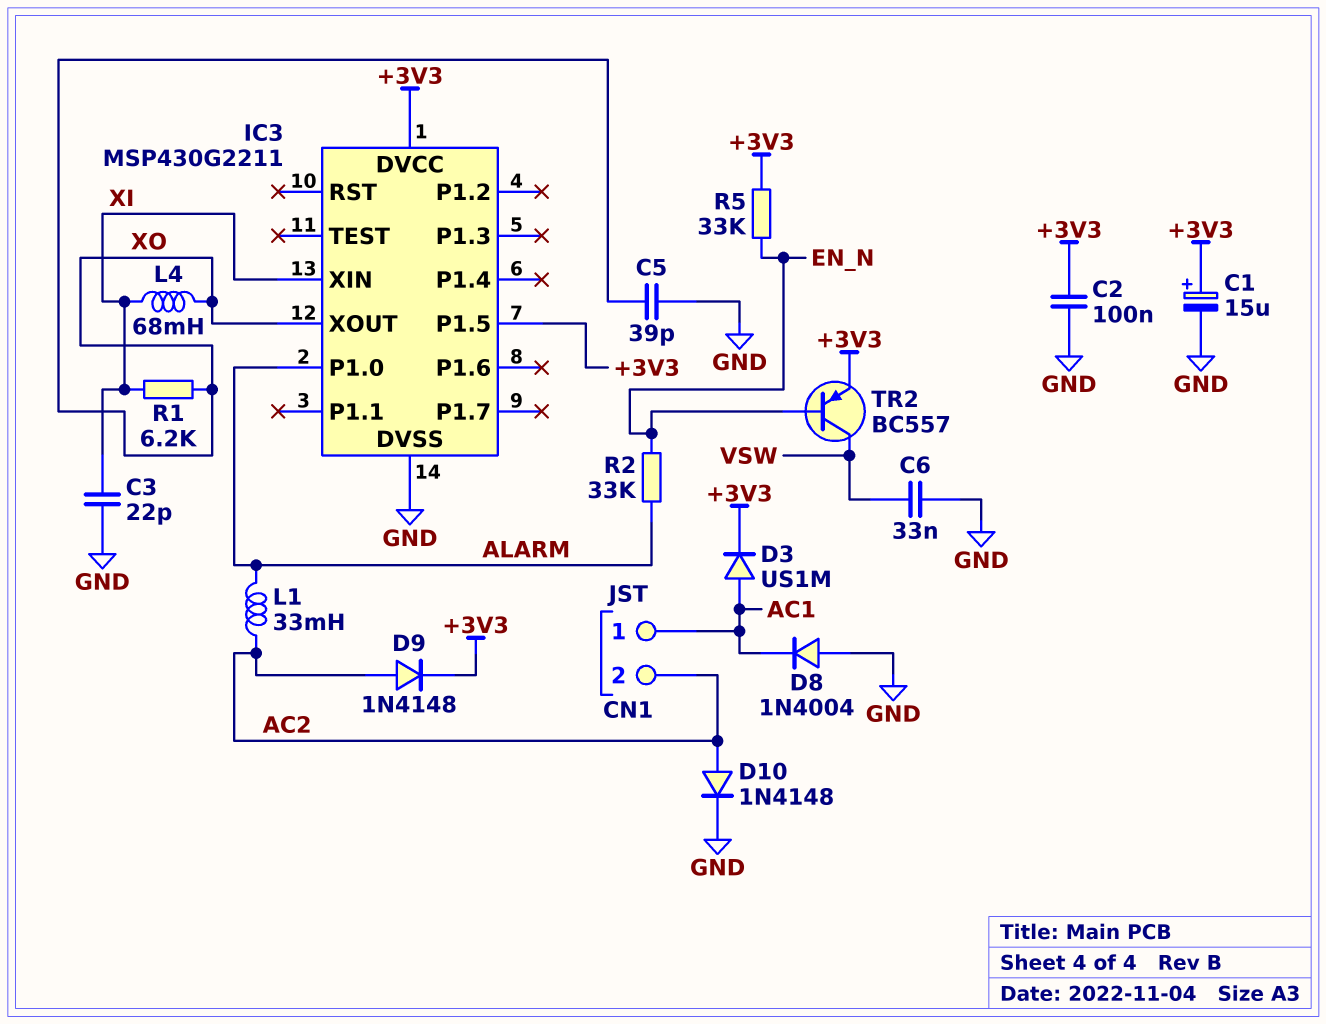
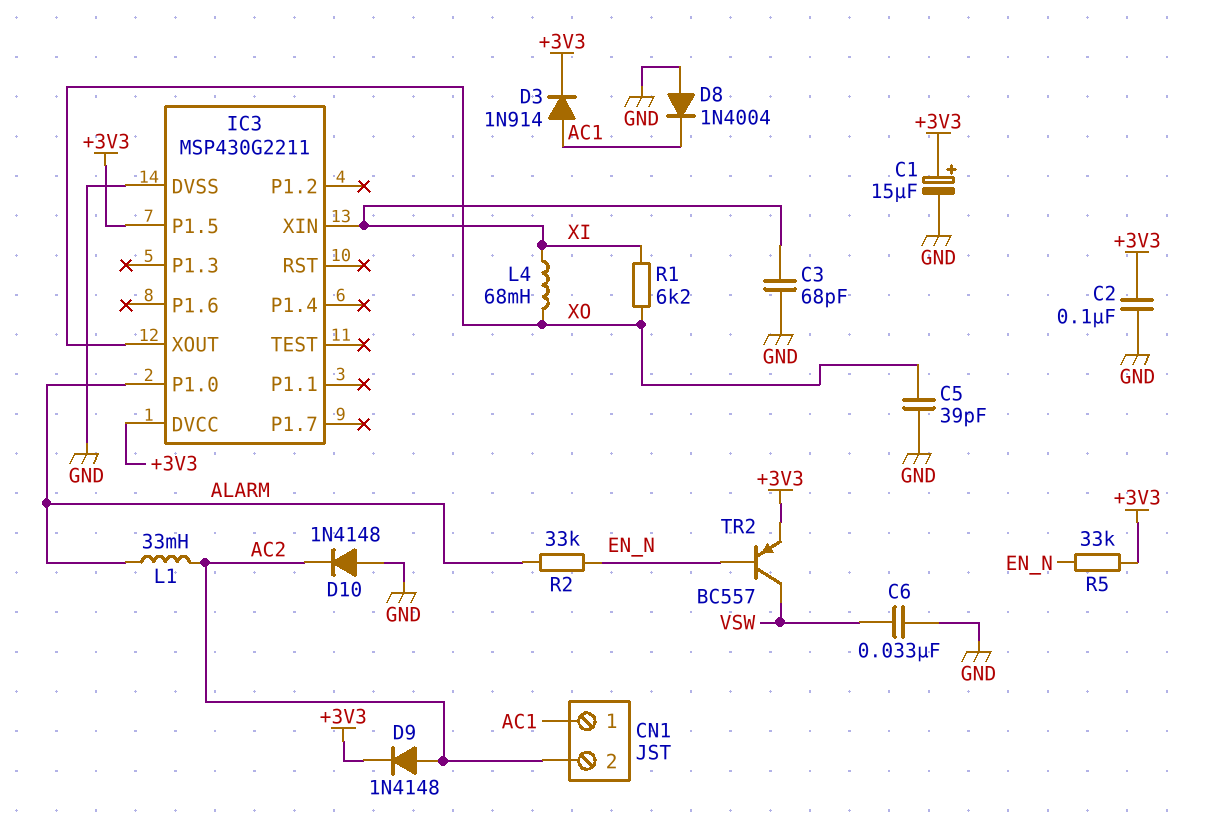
C3: 22pF (GND, XI) -> 68pF (GND, XI)
D3: diode US1M (A AC1, K +3V3) -> diode 1N914 (A AC1, K +3V3)
D10: diode 1N4148 (A AC2, K GND) -> diode 1N4148 (A GND, K AC2)

